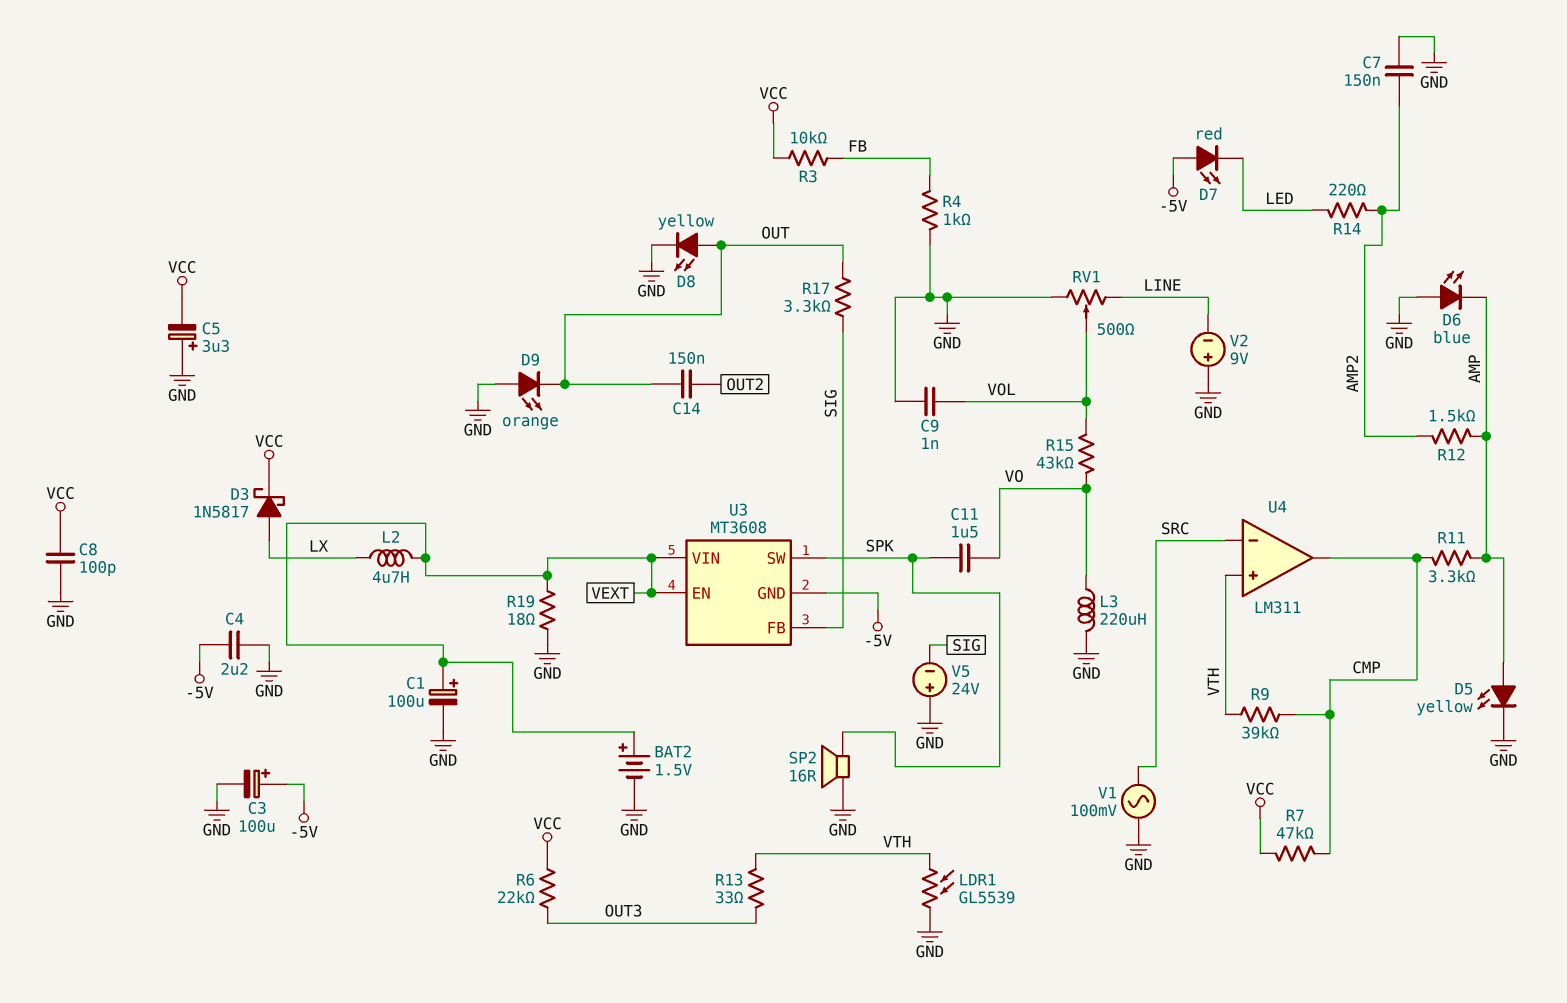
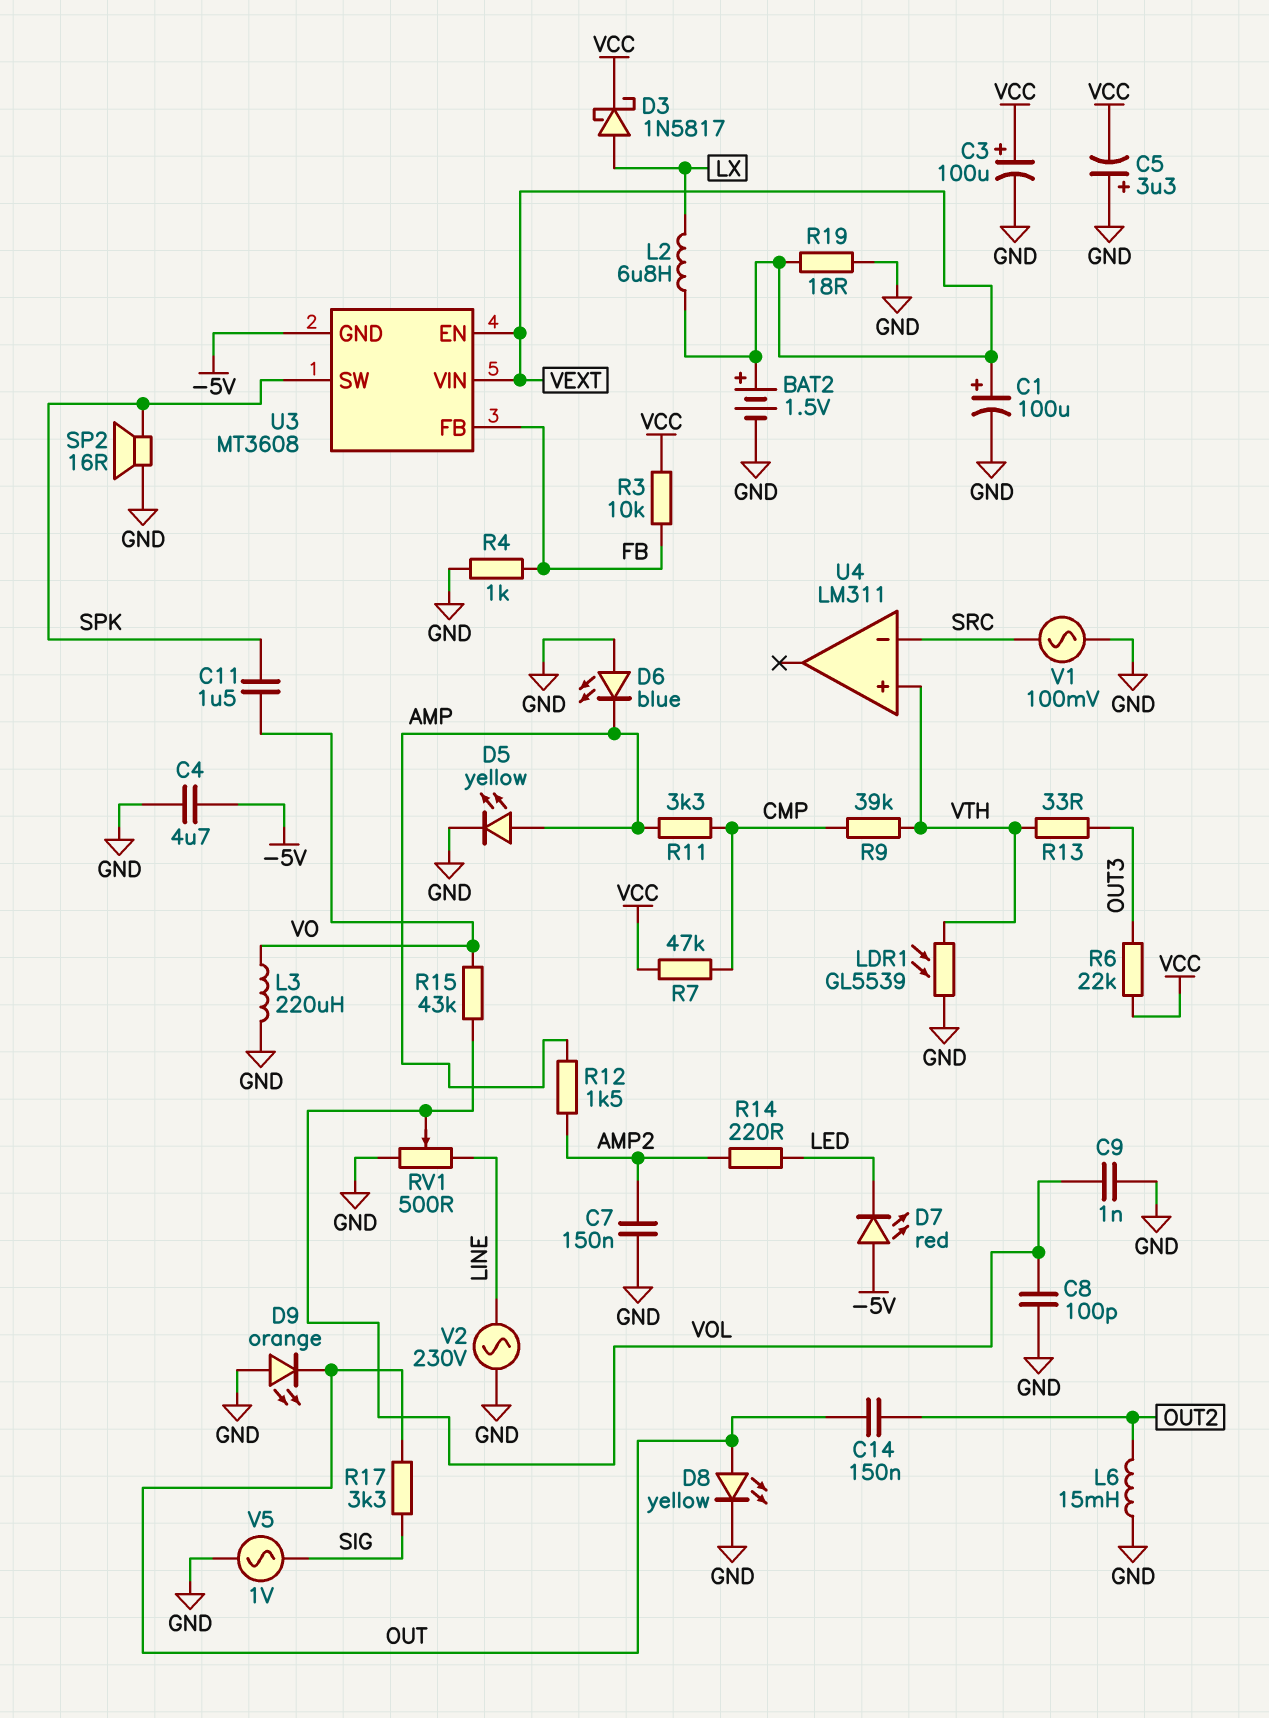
C3: 100uF (plus -5V, minus GND) -> 100uF (plus VCC, minus GND)
C4: 2.2uF (-5V, GND) -> 4.7uF (-5V, GND)
C8: 100pF (GND, VCC) -> 100pF (GND, VOL)
L2: 4.7uH (LX, VEXT) -> 6.8uH (LX, VEXT)
L6: none -> 15mH (GND, OUT2)
U3 pin FB: SIG -> FB
U4 pin out: CMP -> none
V2: 9V (plus GND, minus LINE) -> AC 230V (GND, LINE)
V5: 24V (plus GND, minus SIG) -> AC 1V (GND, SIG)

